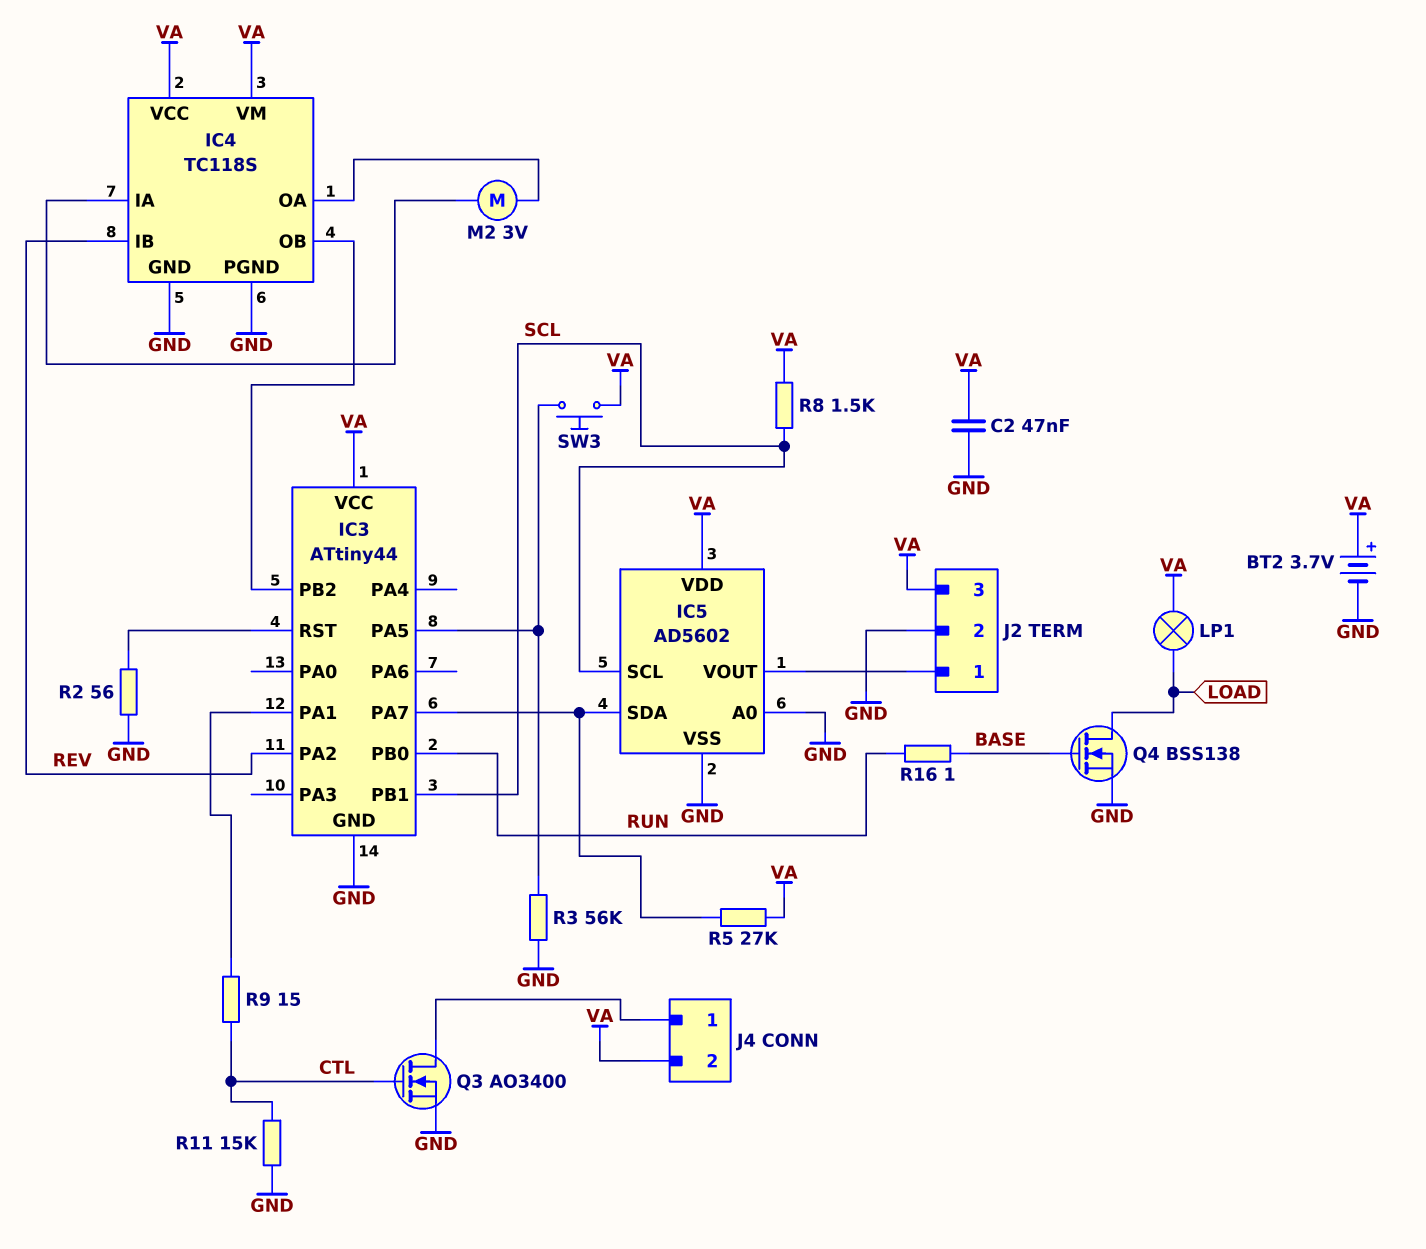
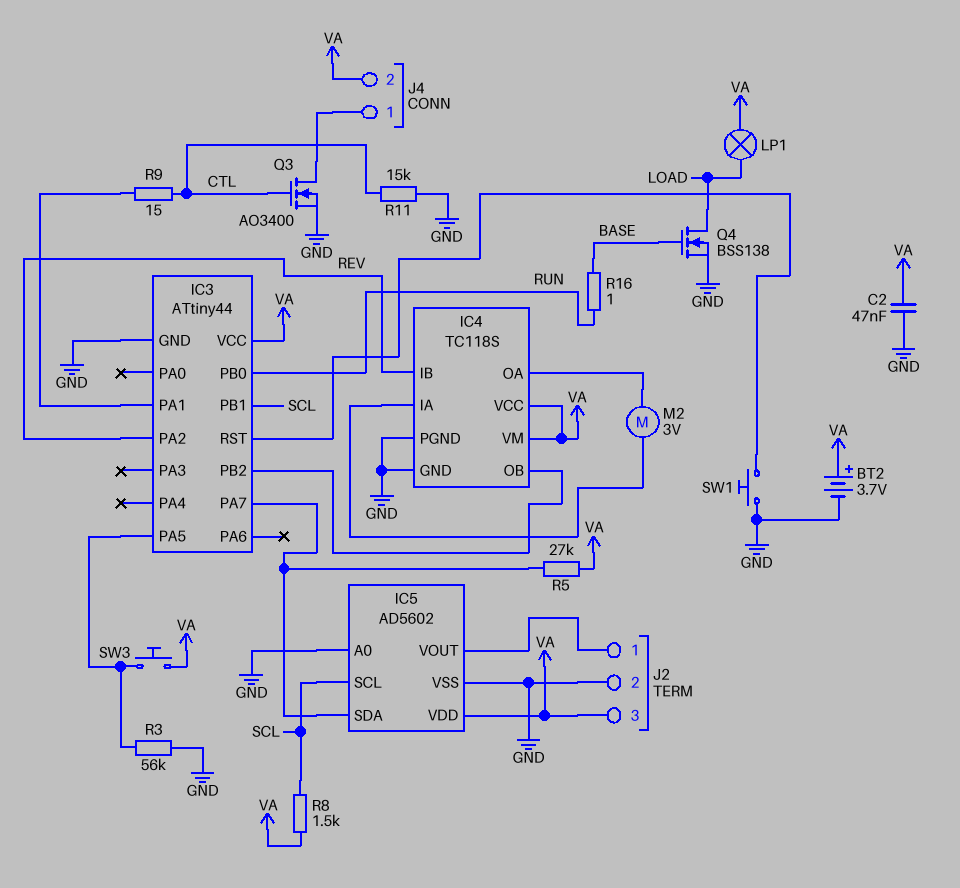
R2: 56 (GND, IC3/RST) -> none
SW1: none -> button (GND, IC3/RST)

